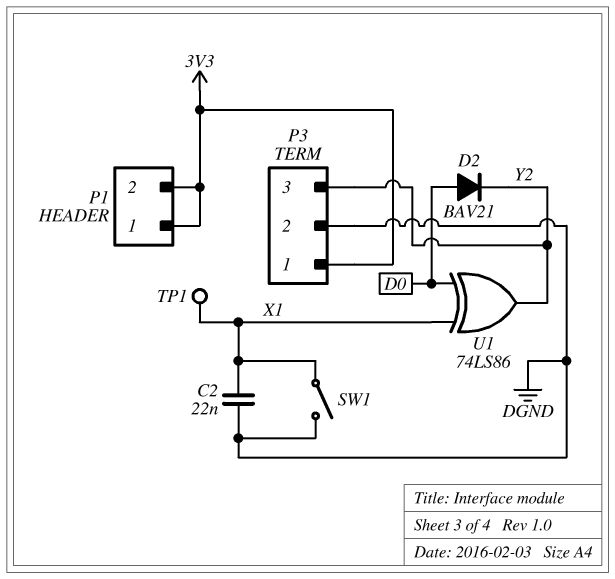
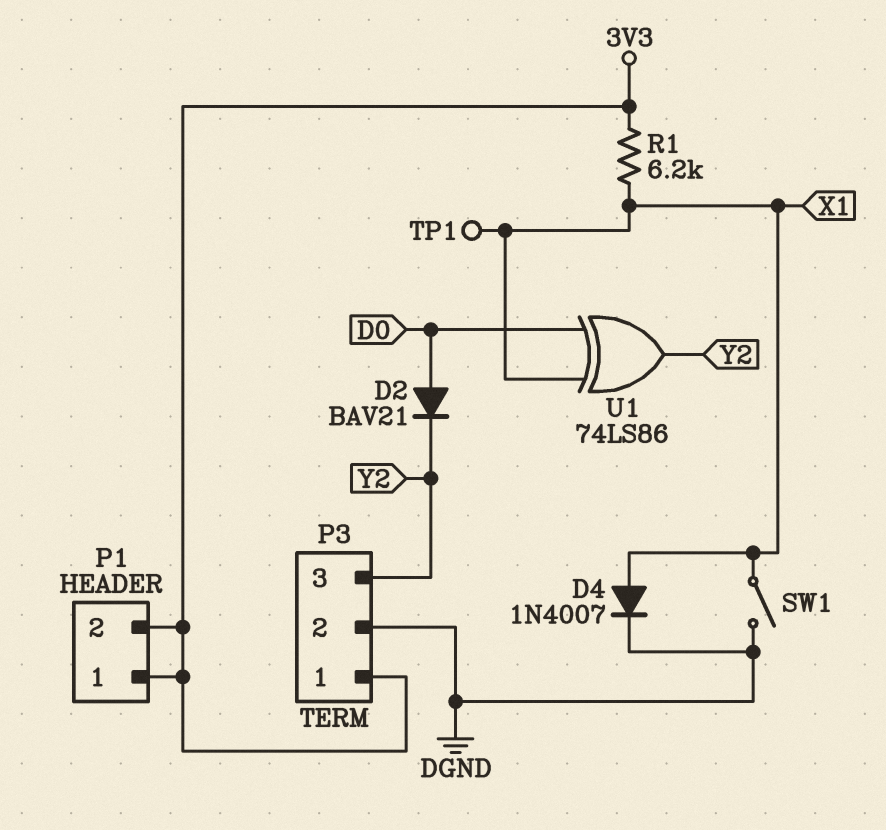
C2: 22nF (DGND, X1) -> none
D4: none -> diode 1N4007 (A X1, K DGND)
R1: none -> 6.2k (3V3, X1)

